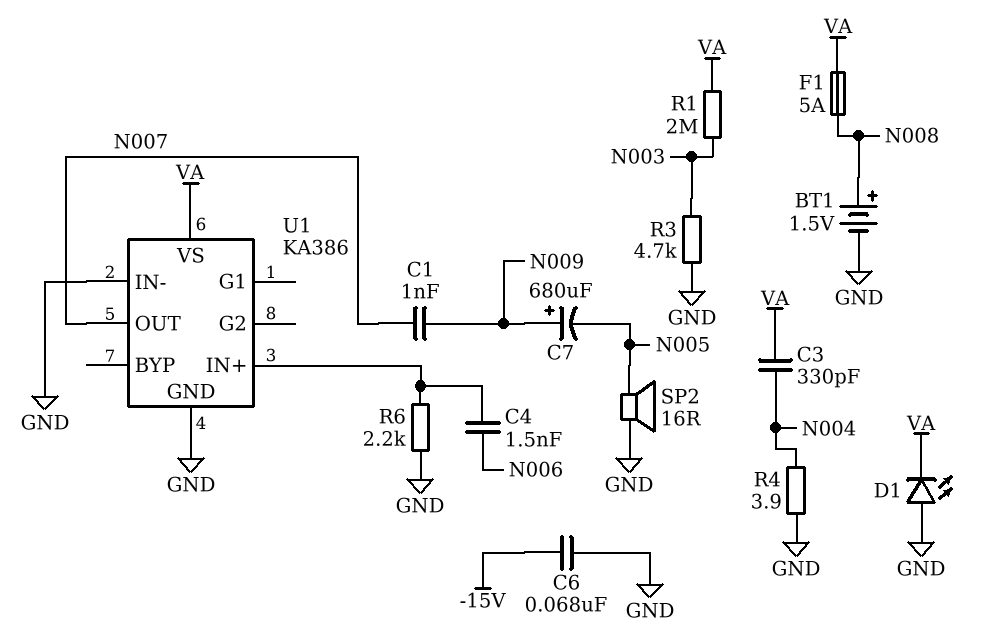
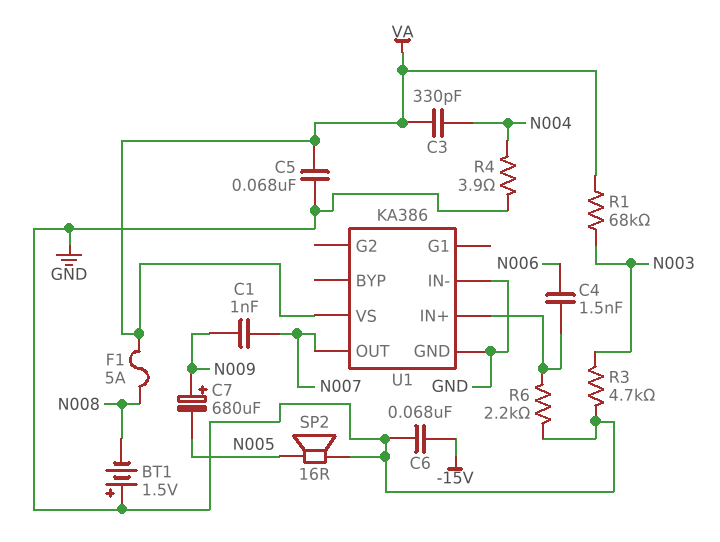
BT1: 1.5V (plus N008, minus GND) -> 1.5V (plus GND, minus N008)
C5: none -> 68nF (GND, VA)
D1: LED (A GND, K VA) -> none
R1: 2M (N003, VA) -> 68k (N003, VA)

